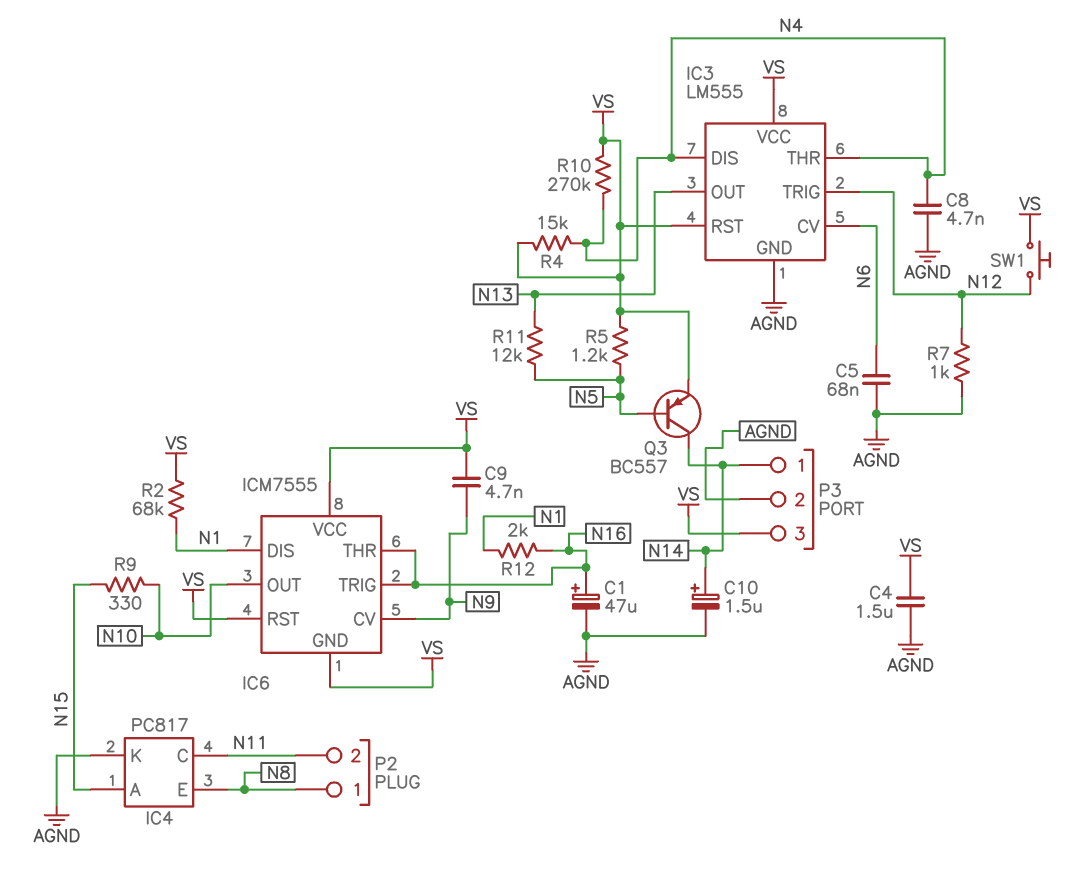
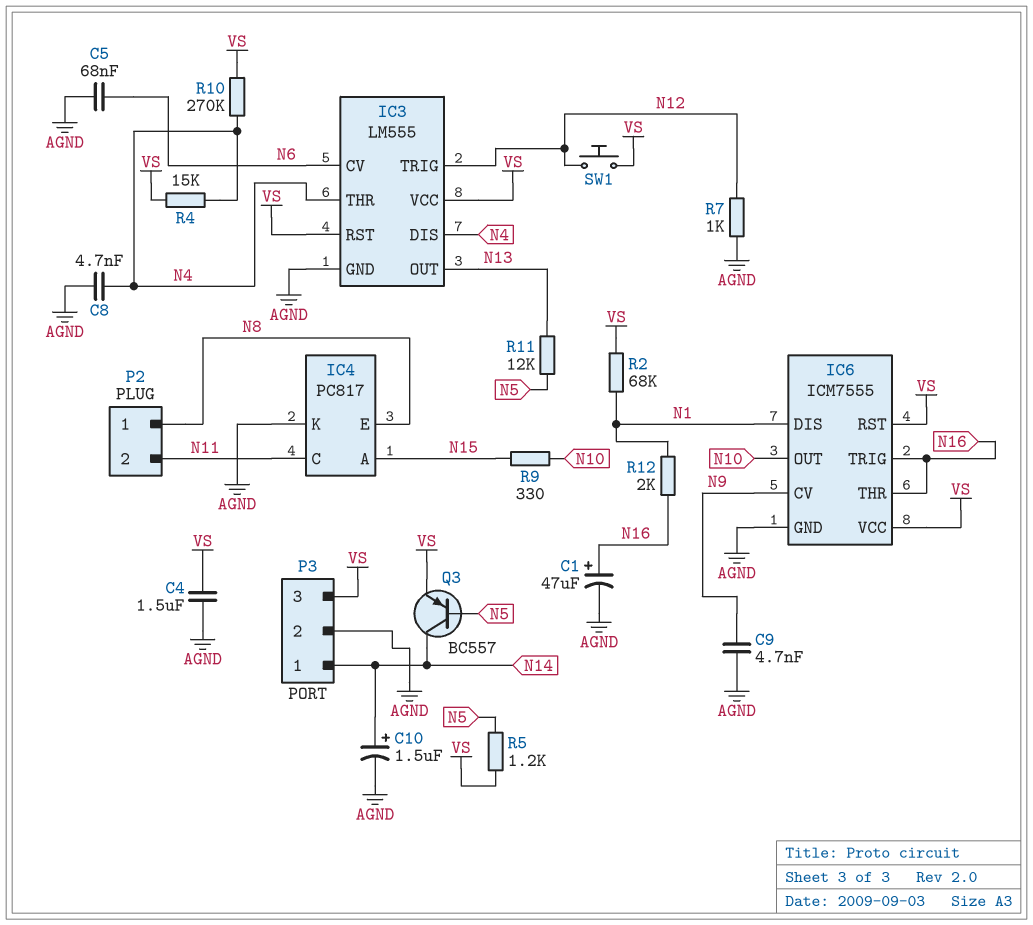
C9: 4.7nF (N9, VS) -> 4.7nF (AGND, N9)
IC6 pin GND: VS -> AGND

